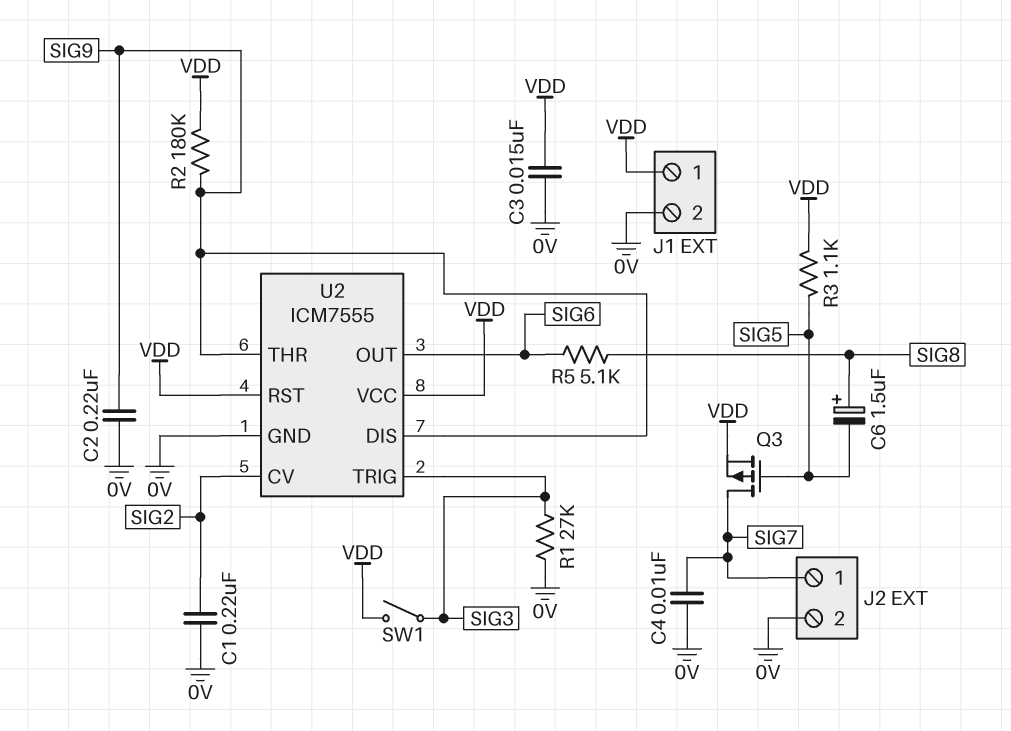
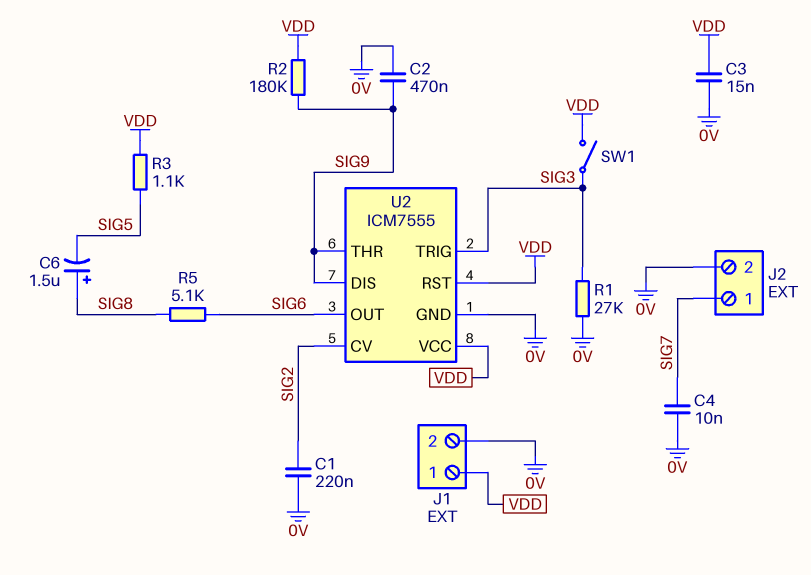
C2: 220nF (0V, SIG9) -> 470nF (0V, SIG9)
Q3: PMOS (G SIG5, D SIG7, S VDD) -> none

